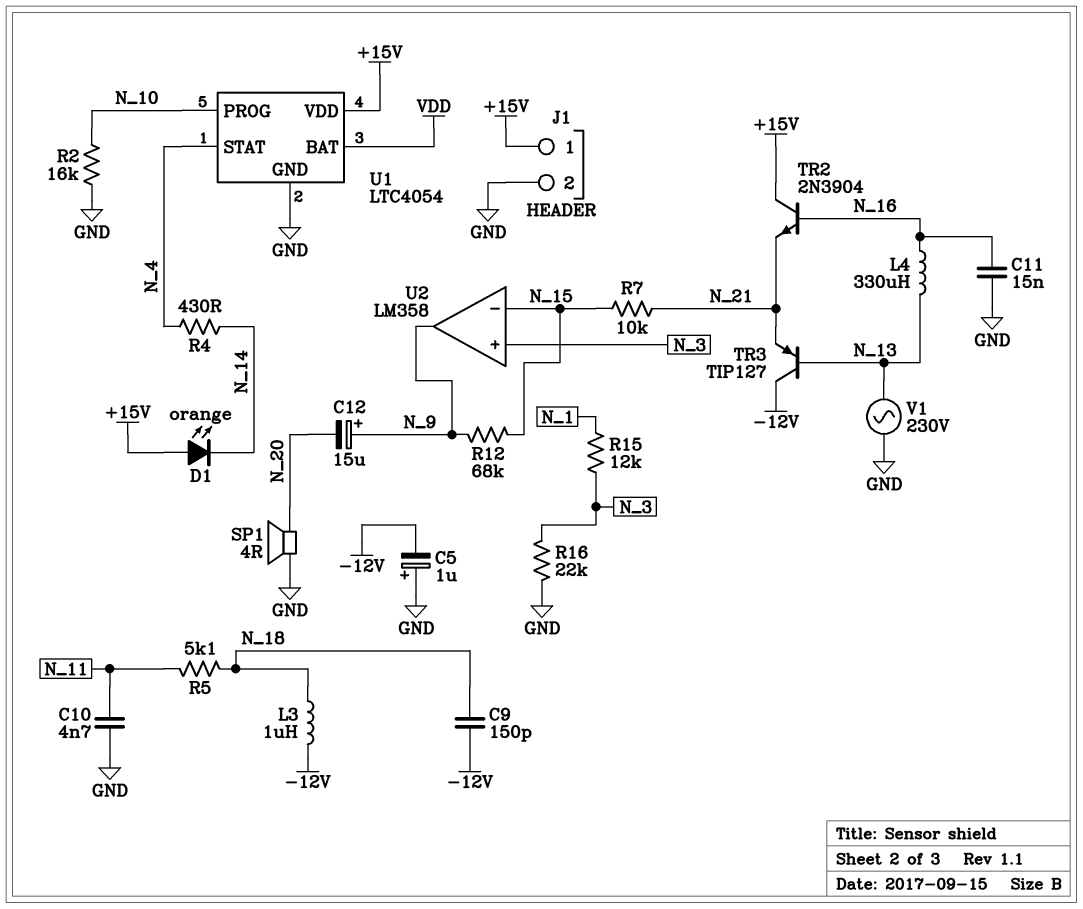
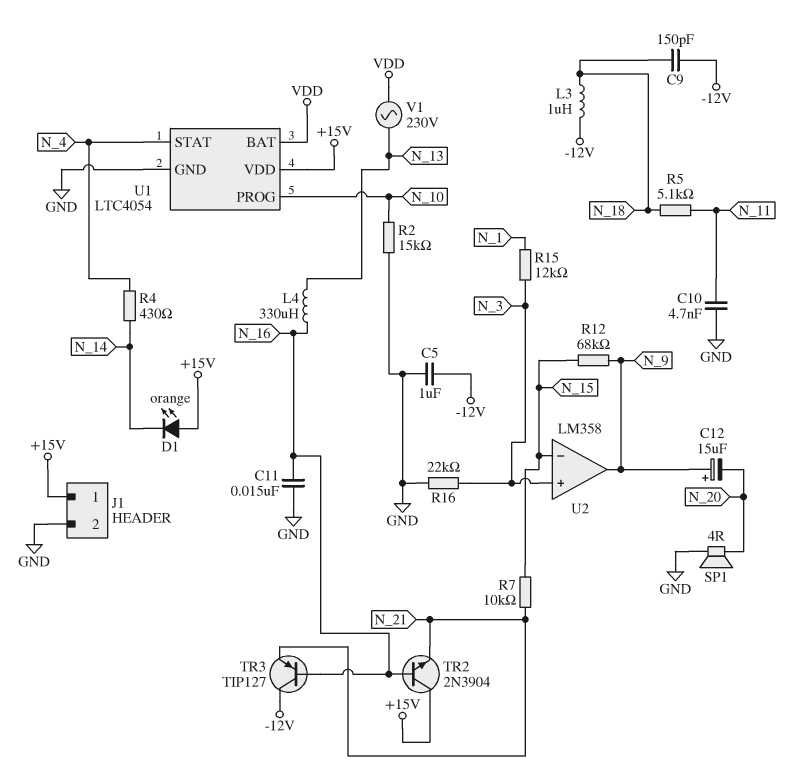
C5: 1uF (plus GND, minus -12V) -> 1uF (-12V, GND)
R2: 16k (GND, N_10) -> 15k (GND, N_10)
TR3: PNP TIP127 (B N_13, C -12V, E N_21) -> PNP TIP127 (B N_16, C -12V, E N_21)
V1: AC 230V (GND, N_13) -> AC 230V (N_13, VDD)

